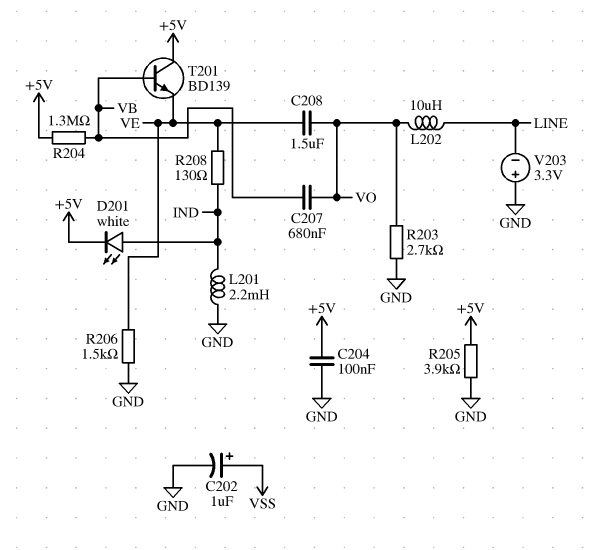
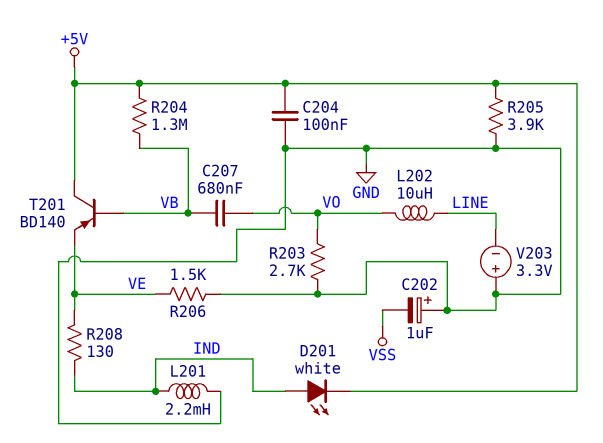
C202: 1uF (plus VSS, minus GND) -> 1uF (plus GND, minus VSS)
C208: 1.5uF (VE, VO) -> none
T201: NPN BD139 (B VB, C +5V, E VE) -> PNP BD140 (B VB, C +5V, E VE)

